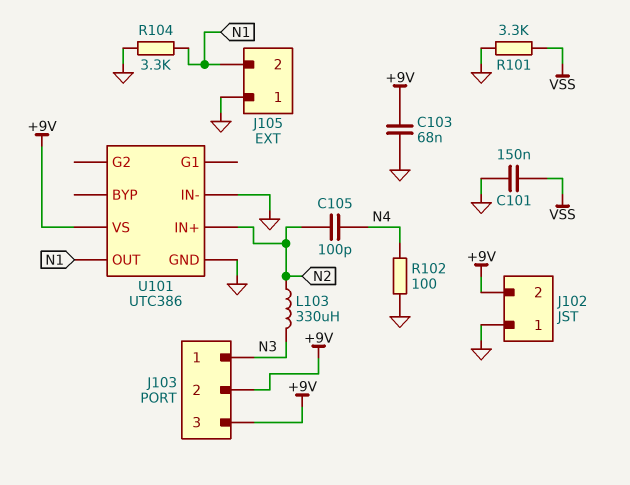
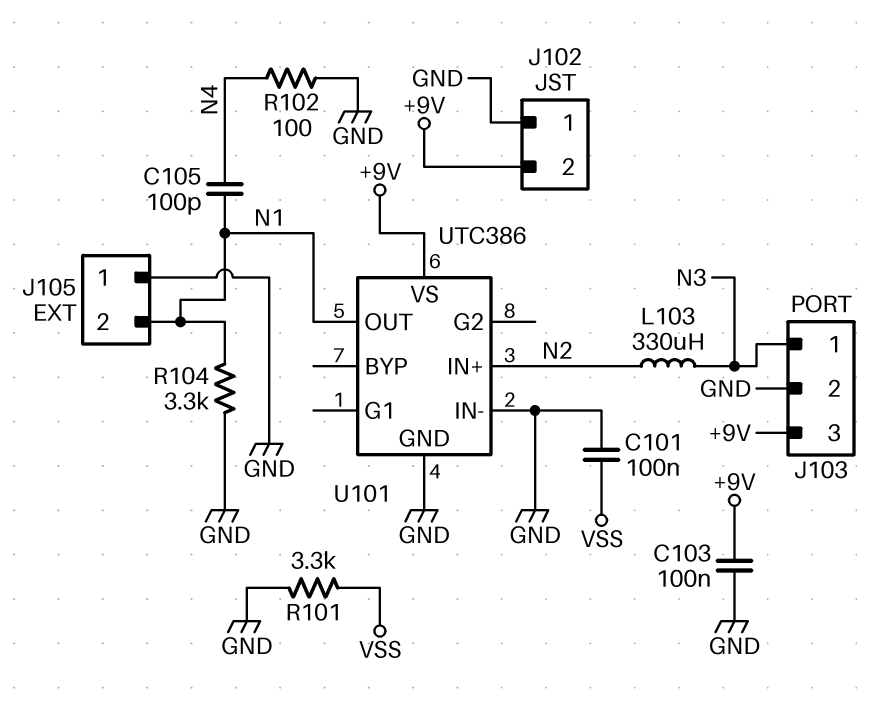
C101: 150nF (GND, VSS) -> 100nF (GND, VSS)
C103: 68nF (+9V, GND) -> 100nF (+9V, GND)
C105: 100pF (N2, N4) -> 100pF (N1, N4)
J103 pin 2: +9V -> GND

